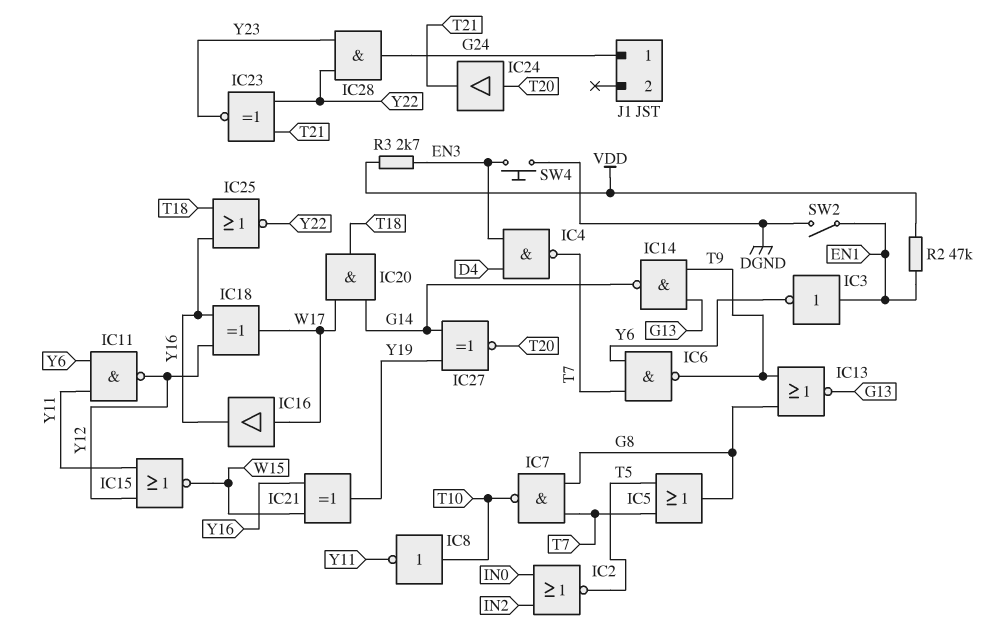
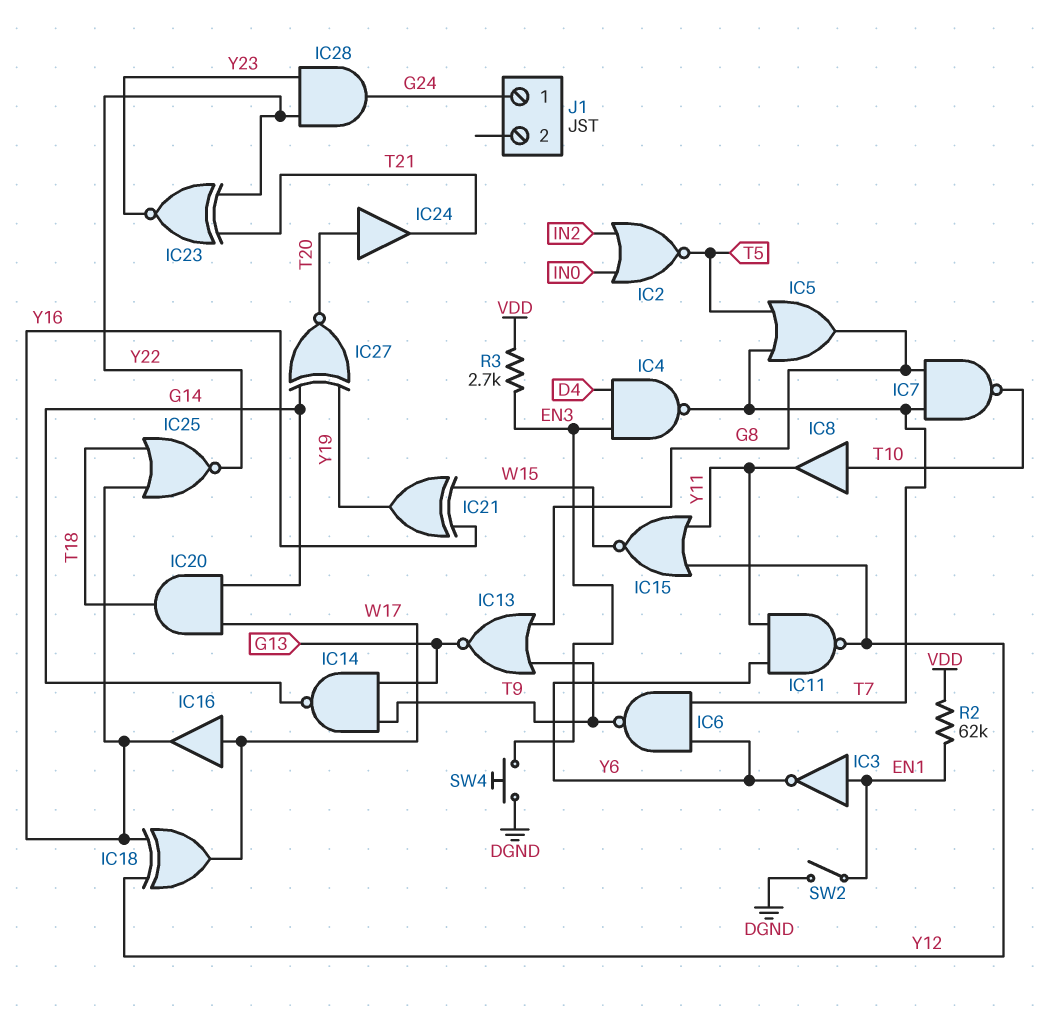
IC8: NOT (in T10, out Y11) -> buffer (in T10, out Y11)
R2: 47k (EN1, VDD) -> 62k (EN1, VDD)

